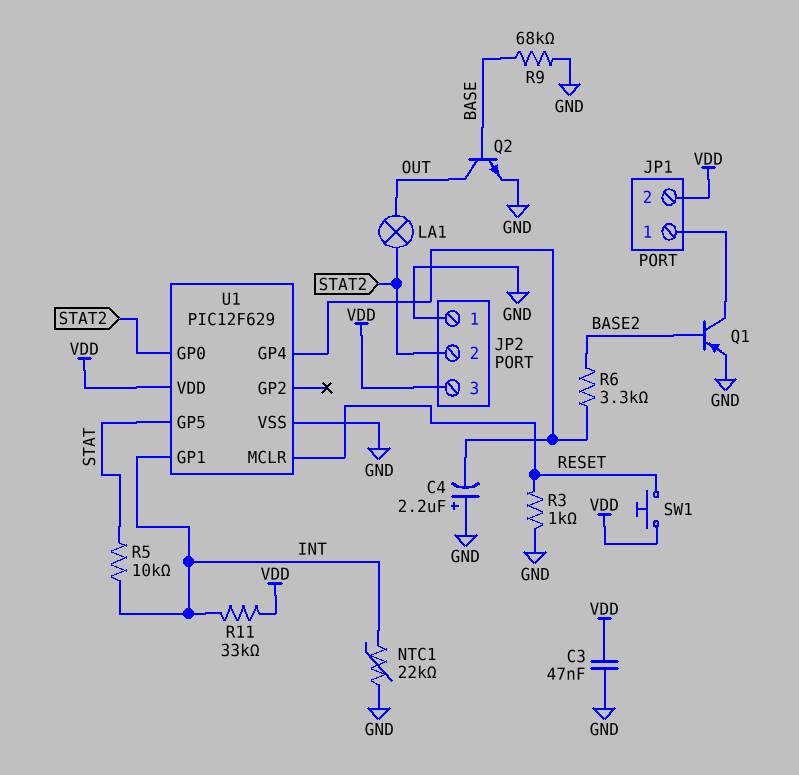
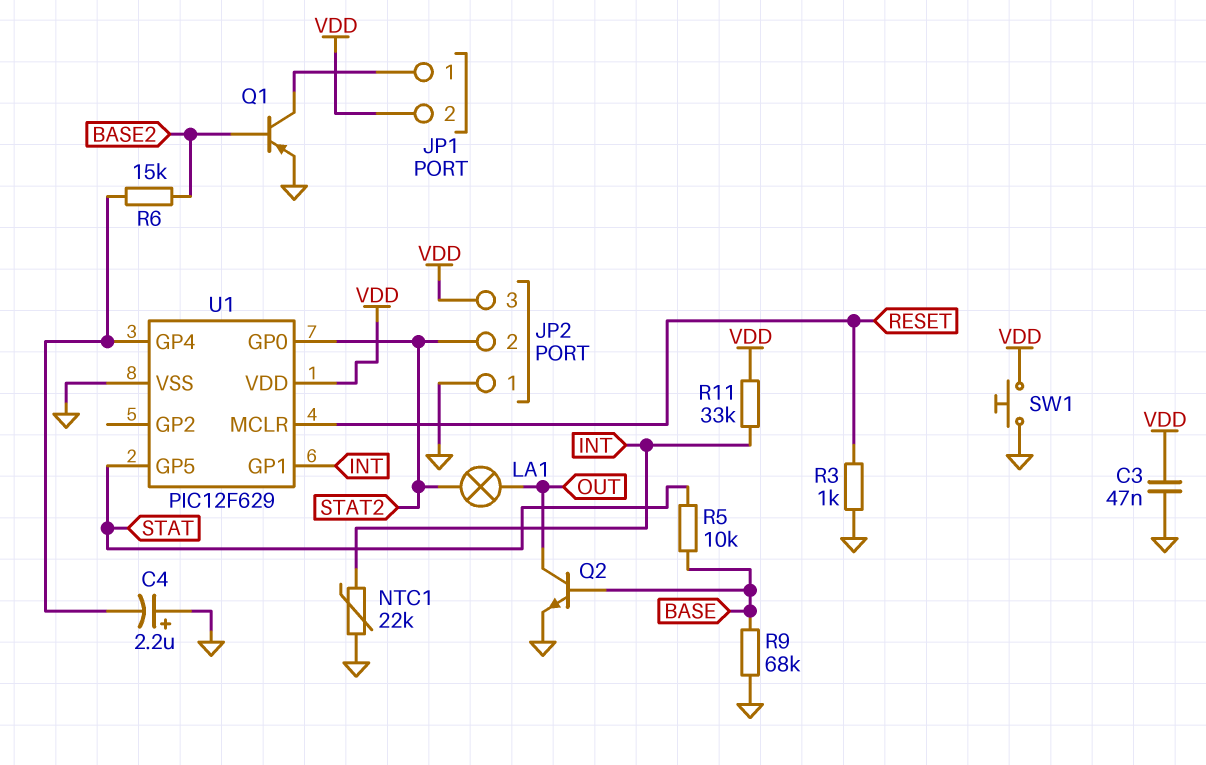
R5: 10k (INT, STAT) -> 10k (BASE, STAT)
R6: 3.3k (BASE2, U1/GP4) -> 15k (BASE2, U1/GP4)
SW1: button (RESET, VDD) -> button (GND, VDD)

